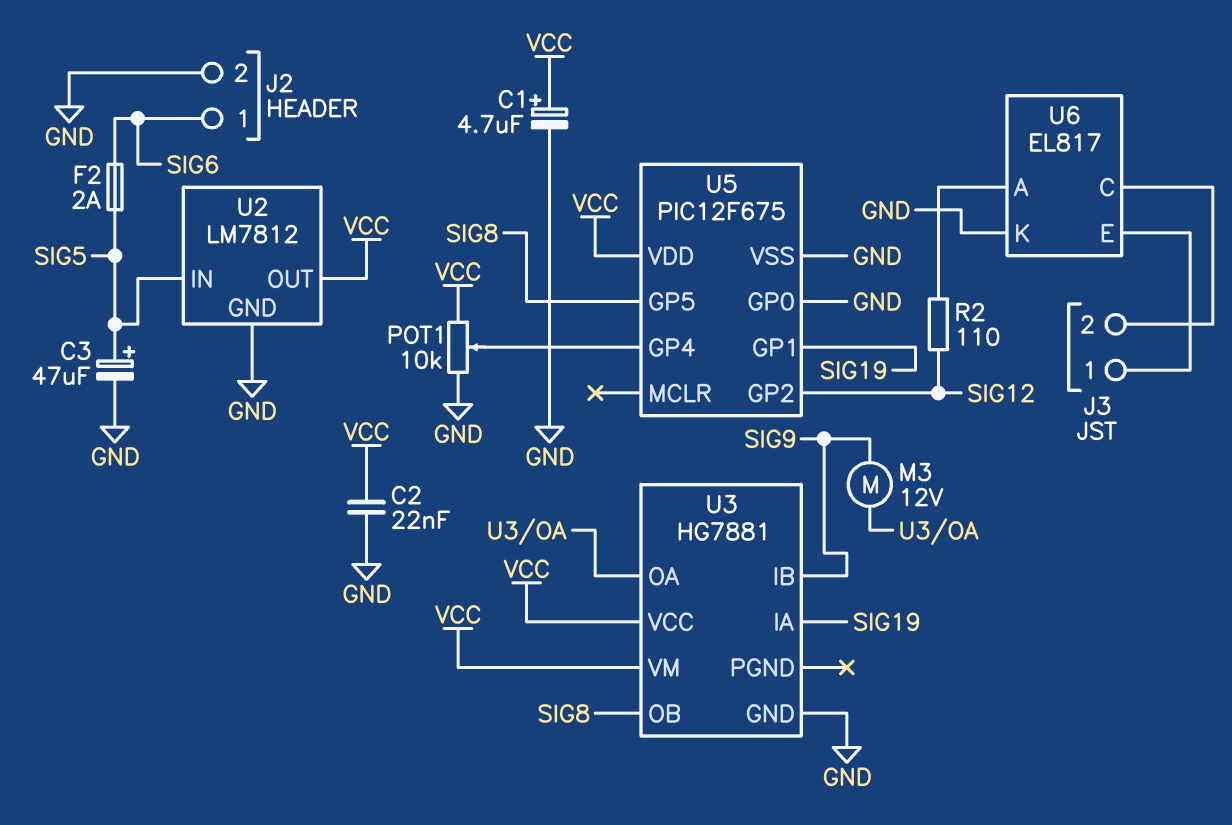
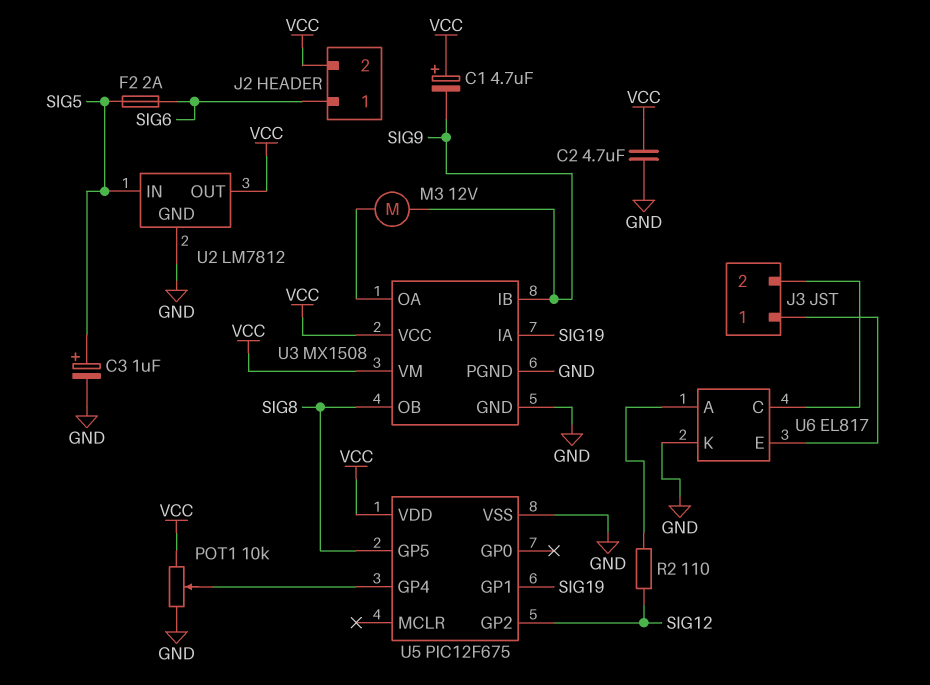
C1: 4.7uF (plus VCC, minus GND) -> 4.7uF (plus VCC, minus SIG9)
C2: 22nF (GND, VCC) -> 4.7uF (GND, VCC)
C3: 47uF (plus SIG5, minus GND) -> 1uF (plus SIG5, minus GND)
J2 pin 2: GND -> VCC
U3: HG7881 -> MX1508
U3 pin PGND: none -> GND
U5 pin GP0: GND -> none

